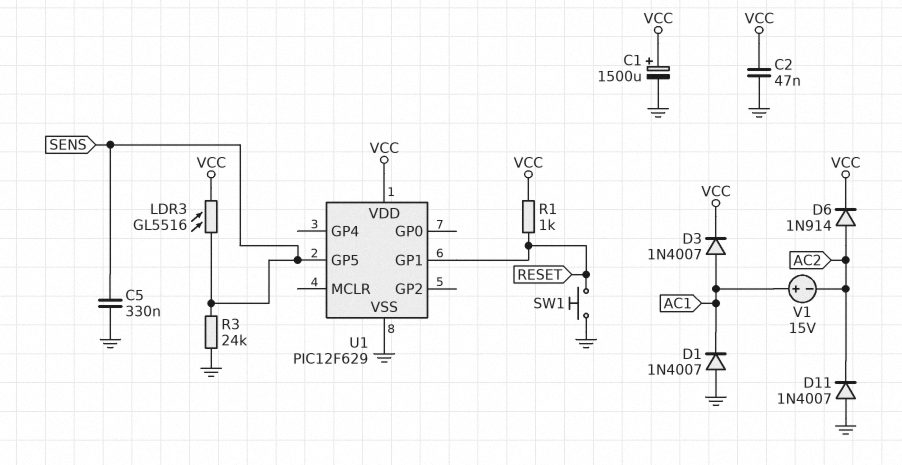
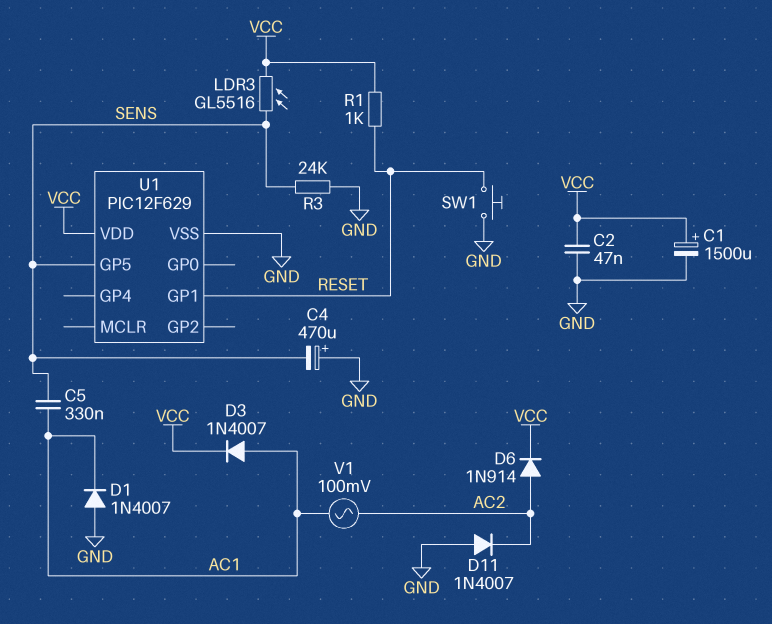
C4: none -> 470uF (plus GND, minus SENS)
C5: 330nF (GND, SENS) -> 330nF (AC1, SENS)
V1: 15V (plus AC1, minus AC2) -> AC 100mV (AC1, AC2)

